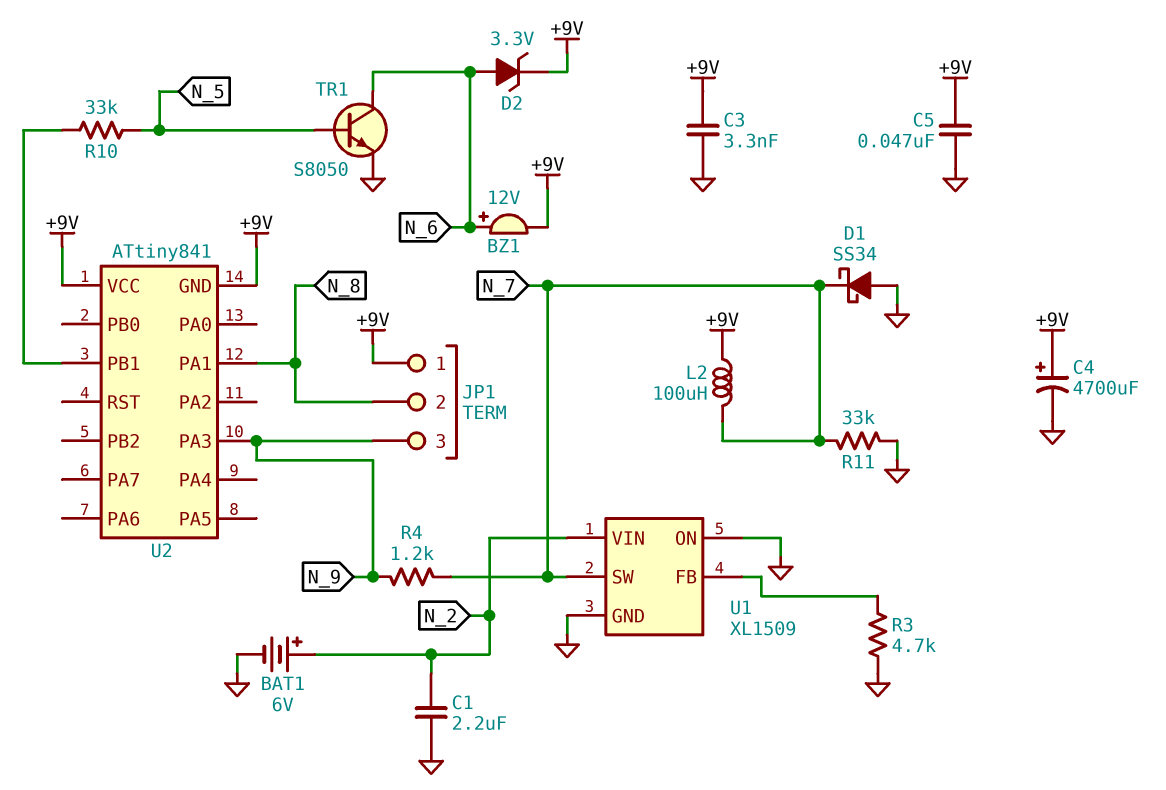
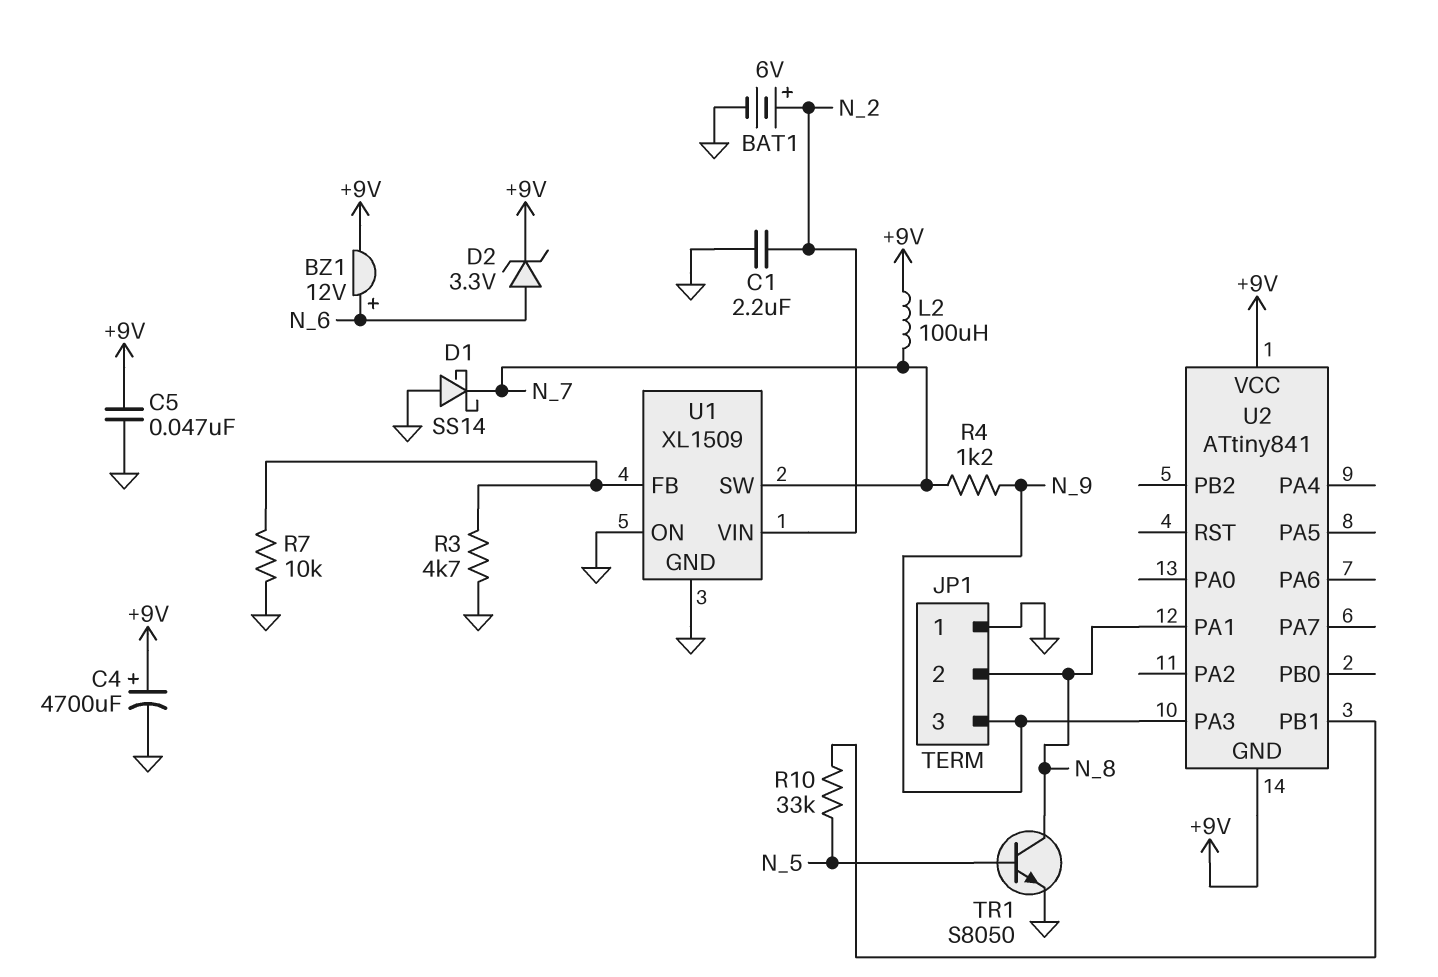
C3: 3.3nF (+9V, GND) -> none
D1: schottky SS34 (A GND, K N_7) -> schottky SS14 (A GND, K N_7)
JP1 pin 1: +9V -> GND
R7: none -> 10k (GND, U1/FB)
R11: 33k (GND, N_7) -> none
TR1: NPN S8050 (B N_5, C N_6, E GND) -> NPN S8050 (B N_5, C N_8, E GND)

